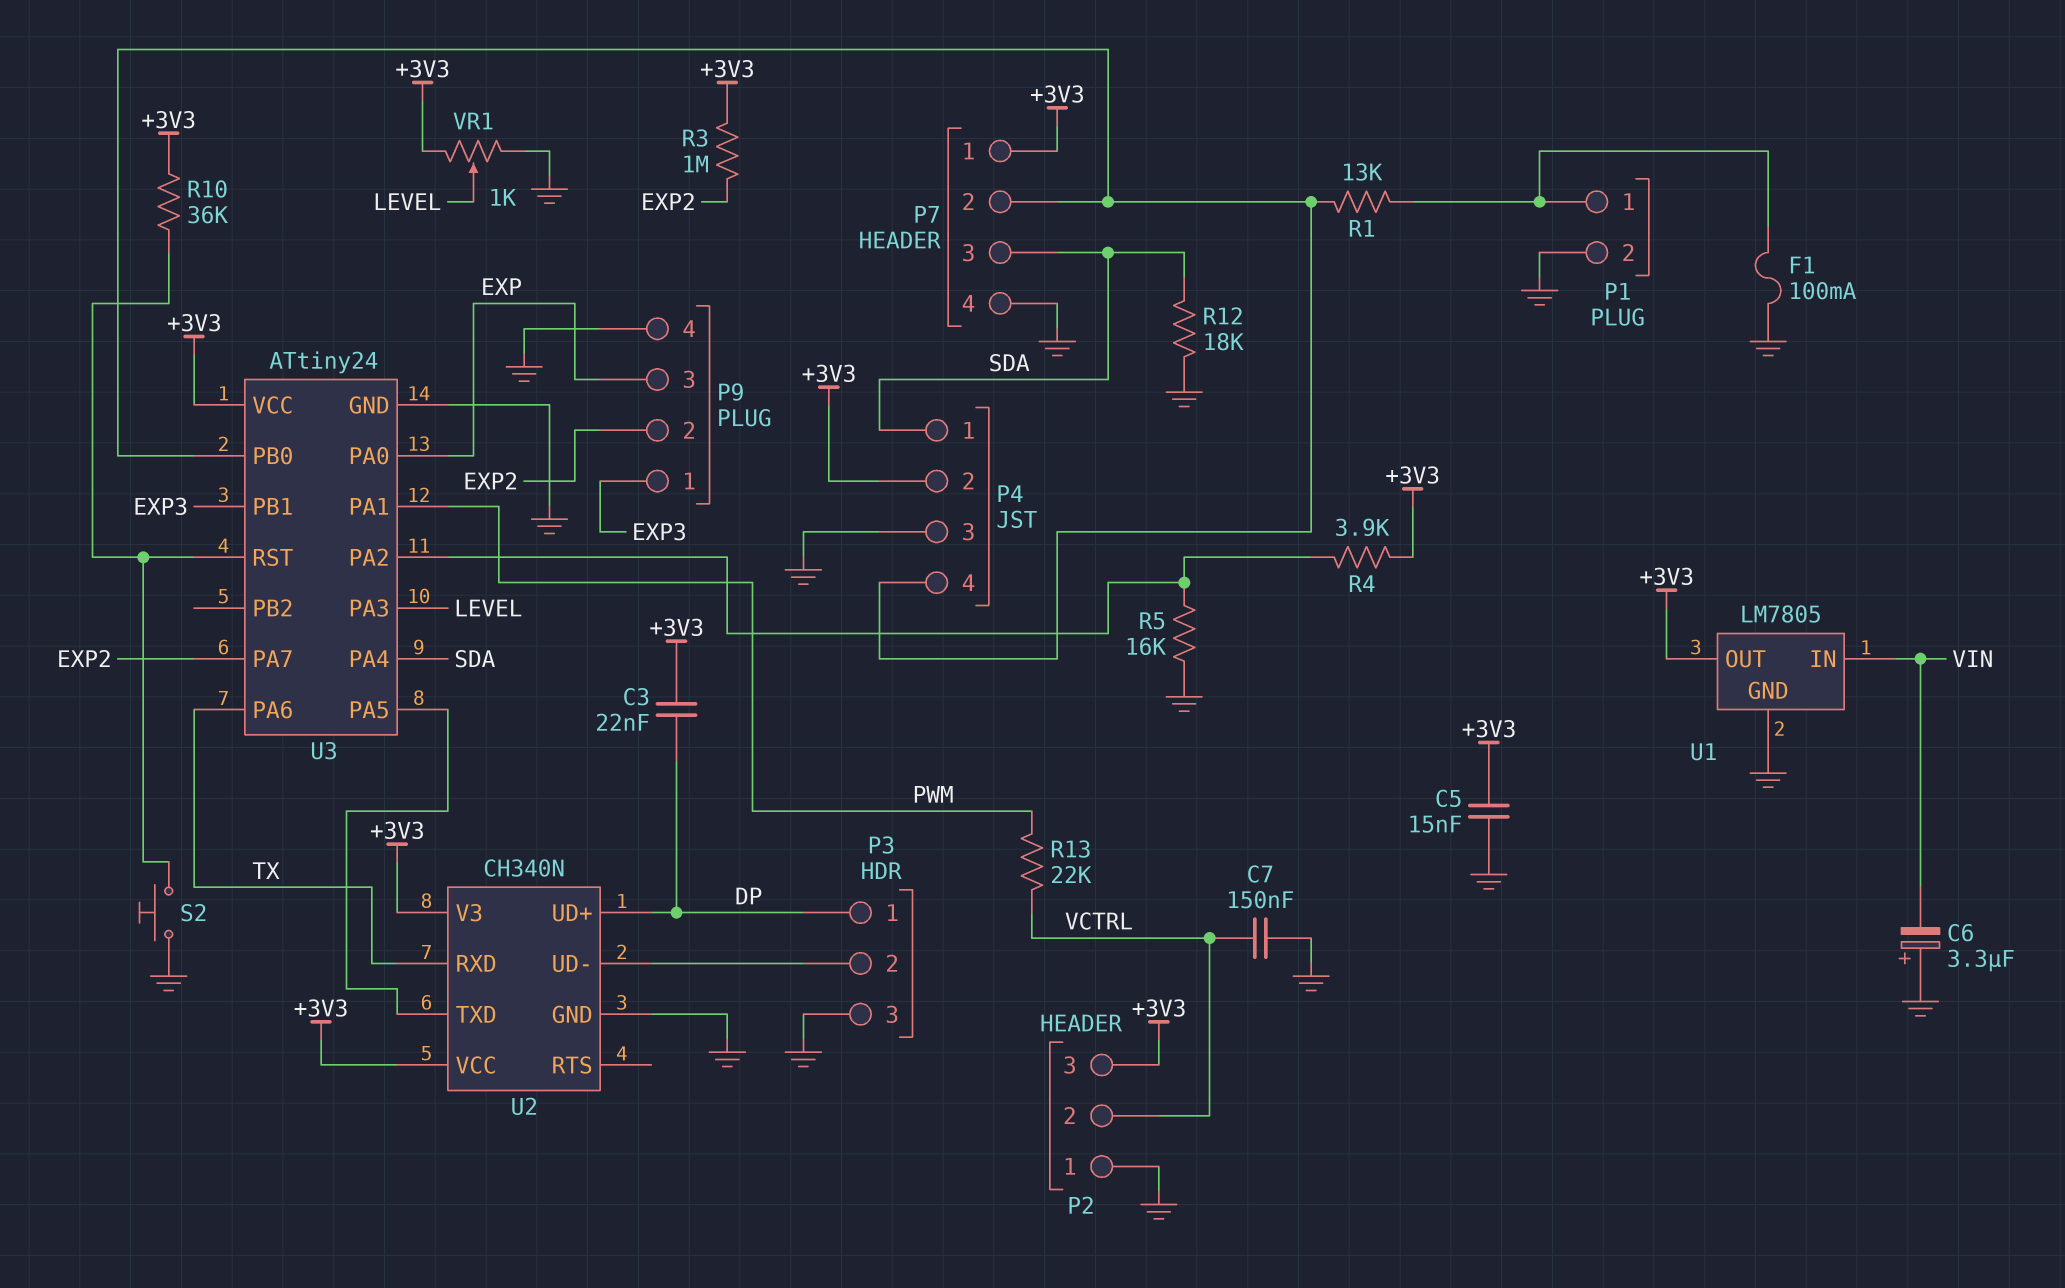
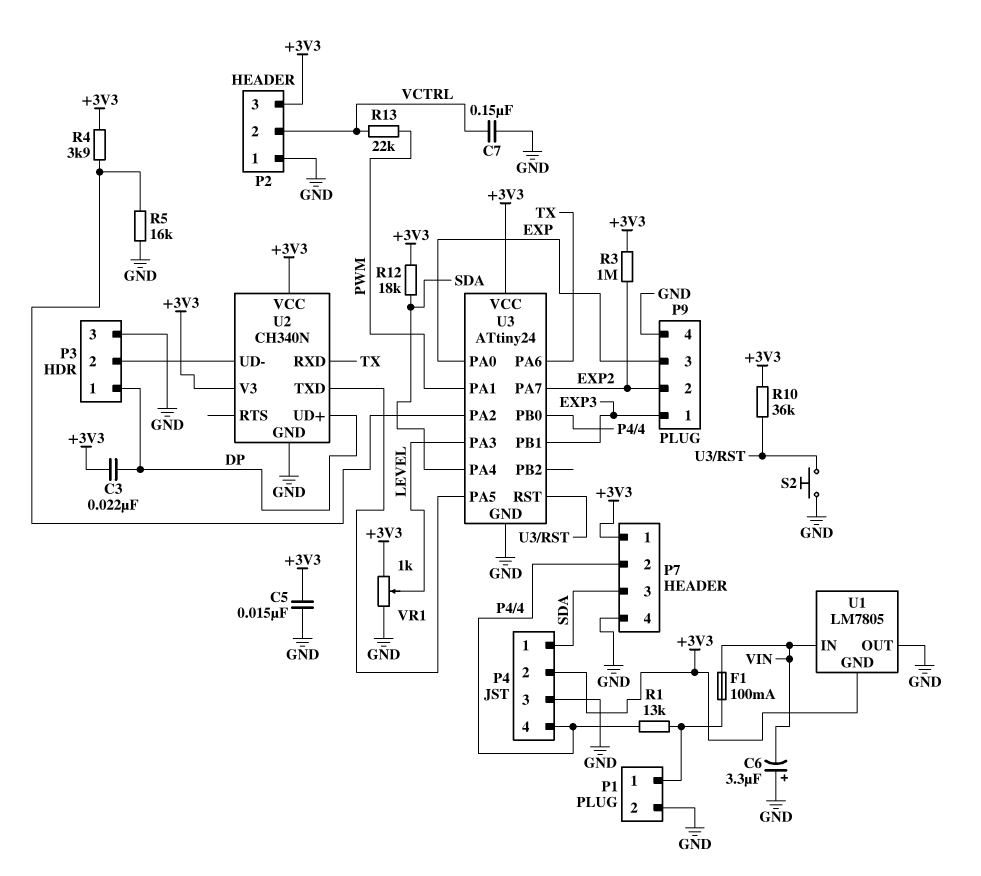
F1: 100mA (GND, P1/1) -> 100mA (P1/1, VIN)
R12: 18k (GND, SDA) -> 18k (+3V3, SDA)
U1 pin GND: GND -> +3V3
U1 pin OUT: +3V3 -> GND

